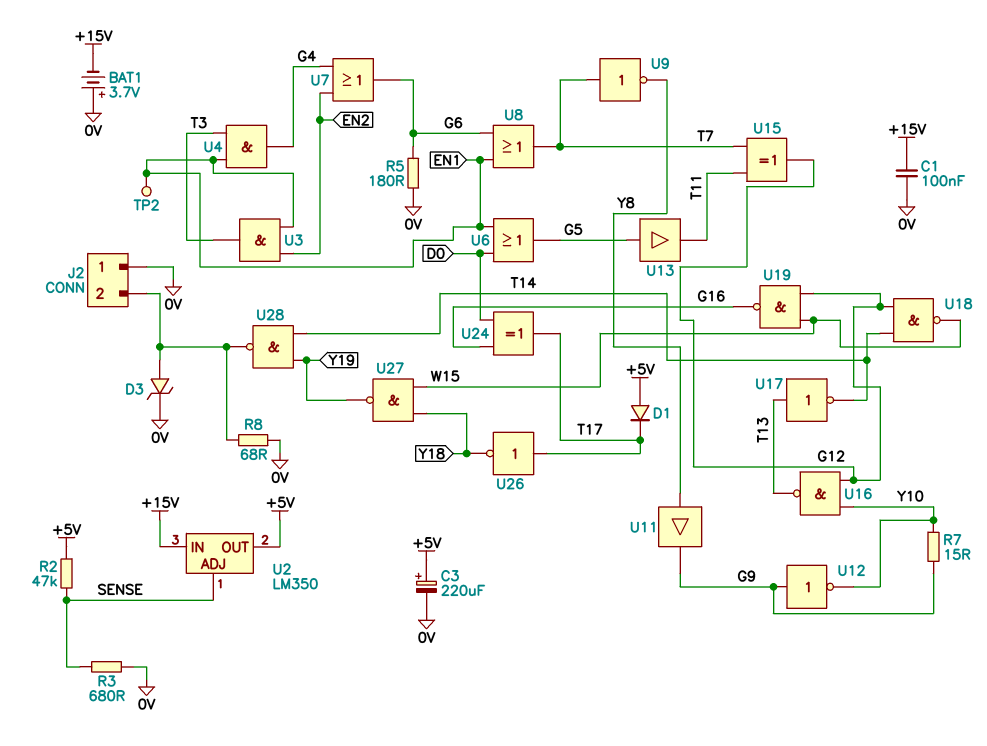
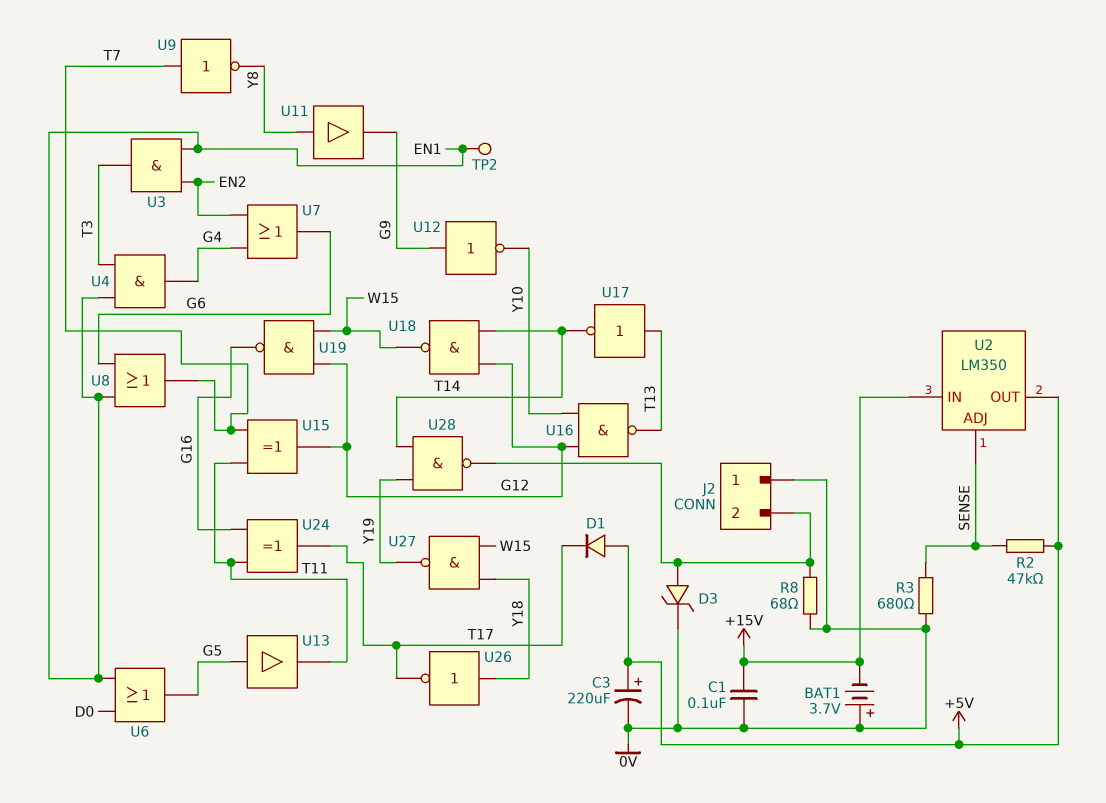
R5: 180 (0V, G6) -> none
R7: 15 (G9, Y10) -> none
U24: XOR (in D0, in G16, out T17) -> XOR (in G16, in T11, out T17)
U26: NOT (in T17, out Y18) -> NOT (in Y18, out T17)

